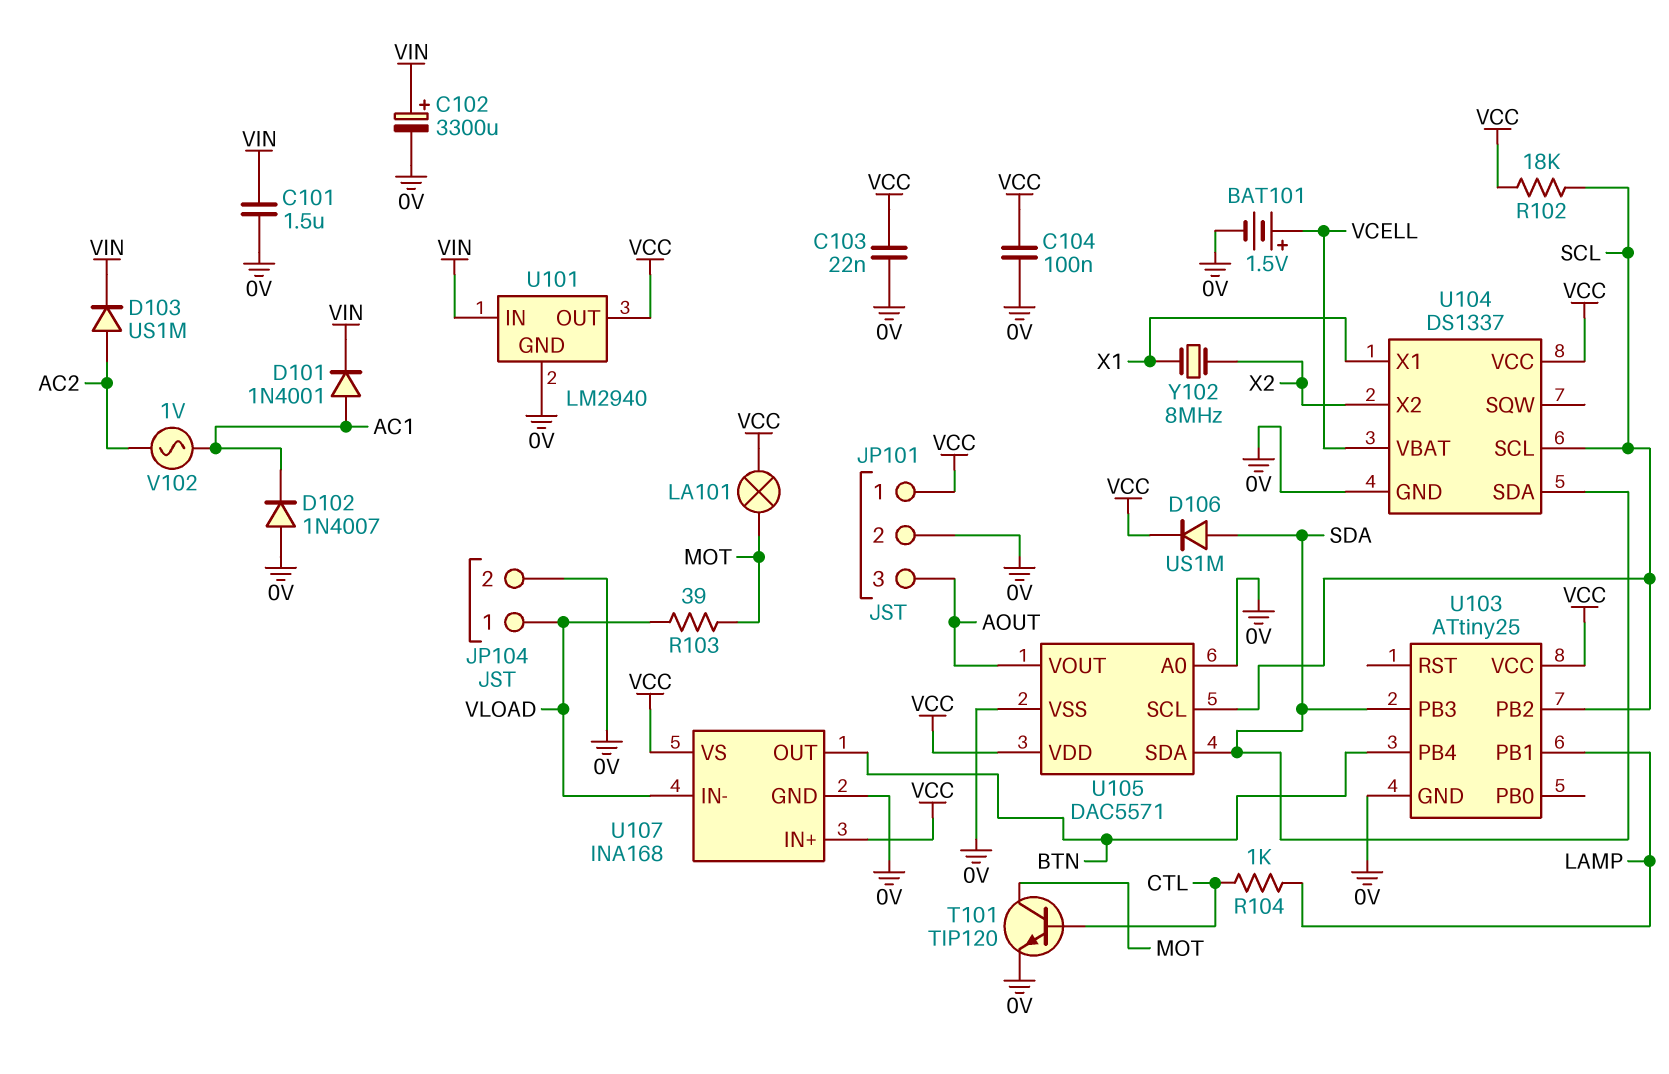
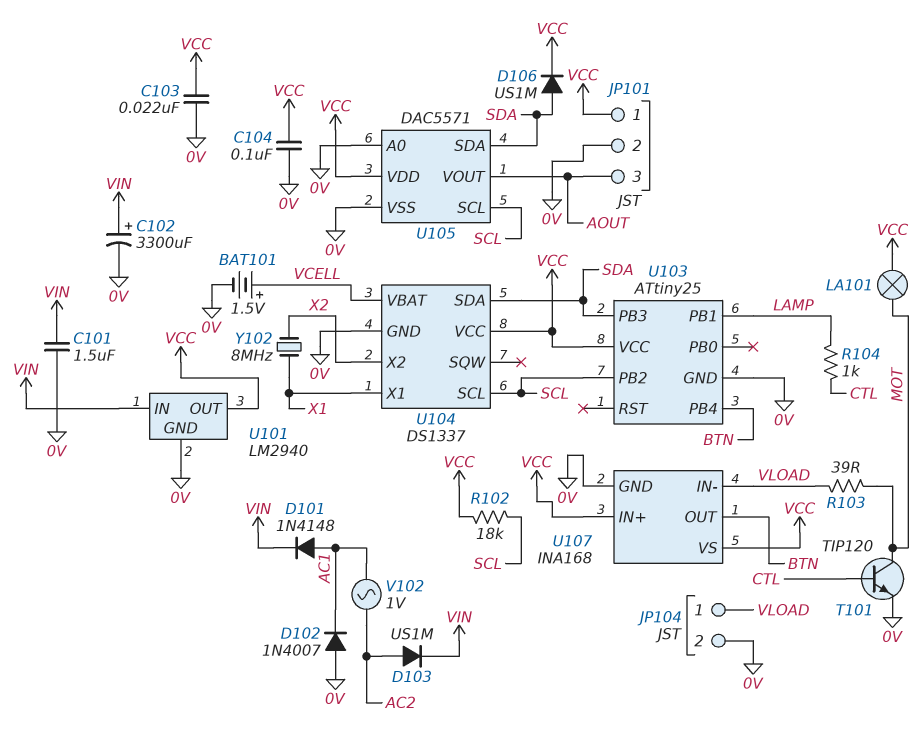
D101: diode 1N4001 (A AC1, K VIN) -> diode 1N4148 (A AC1, K VIN)

